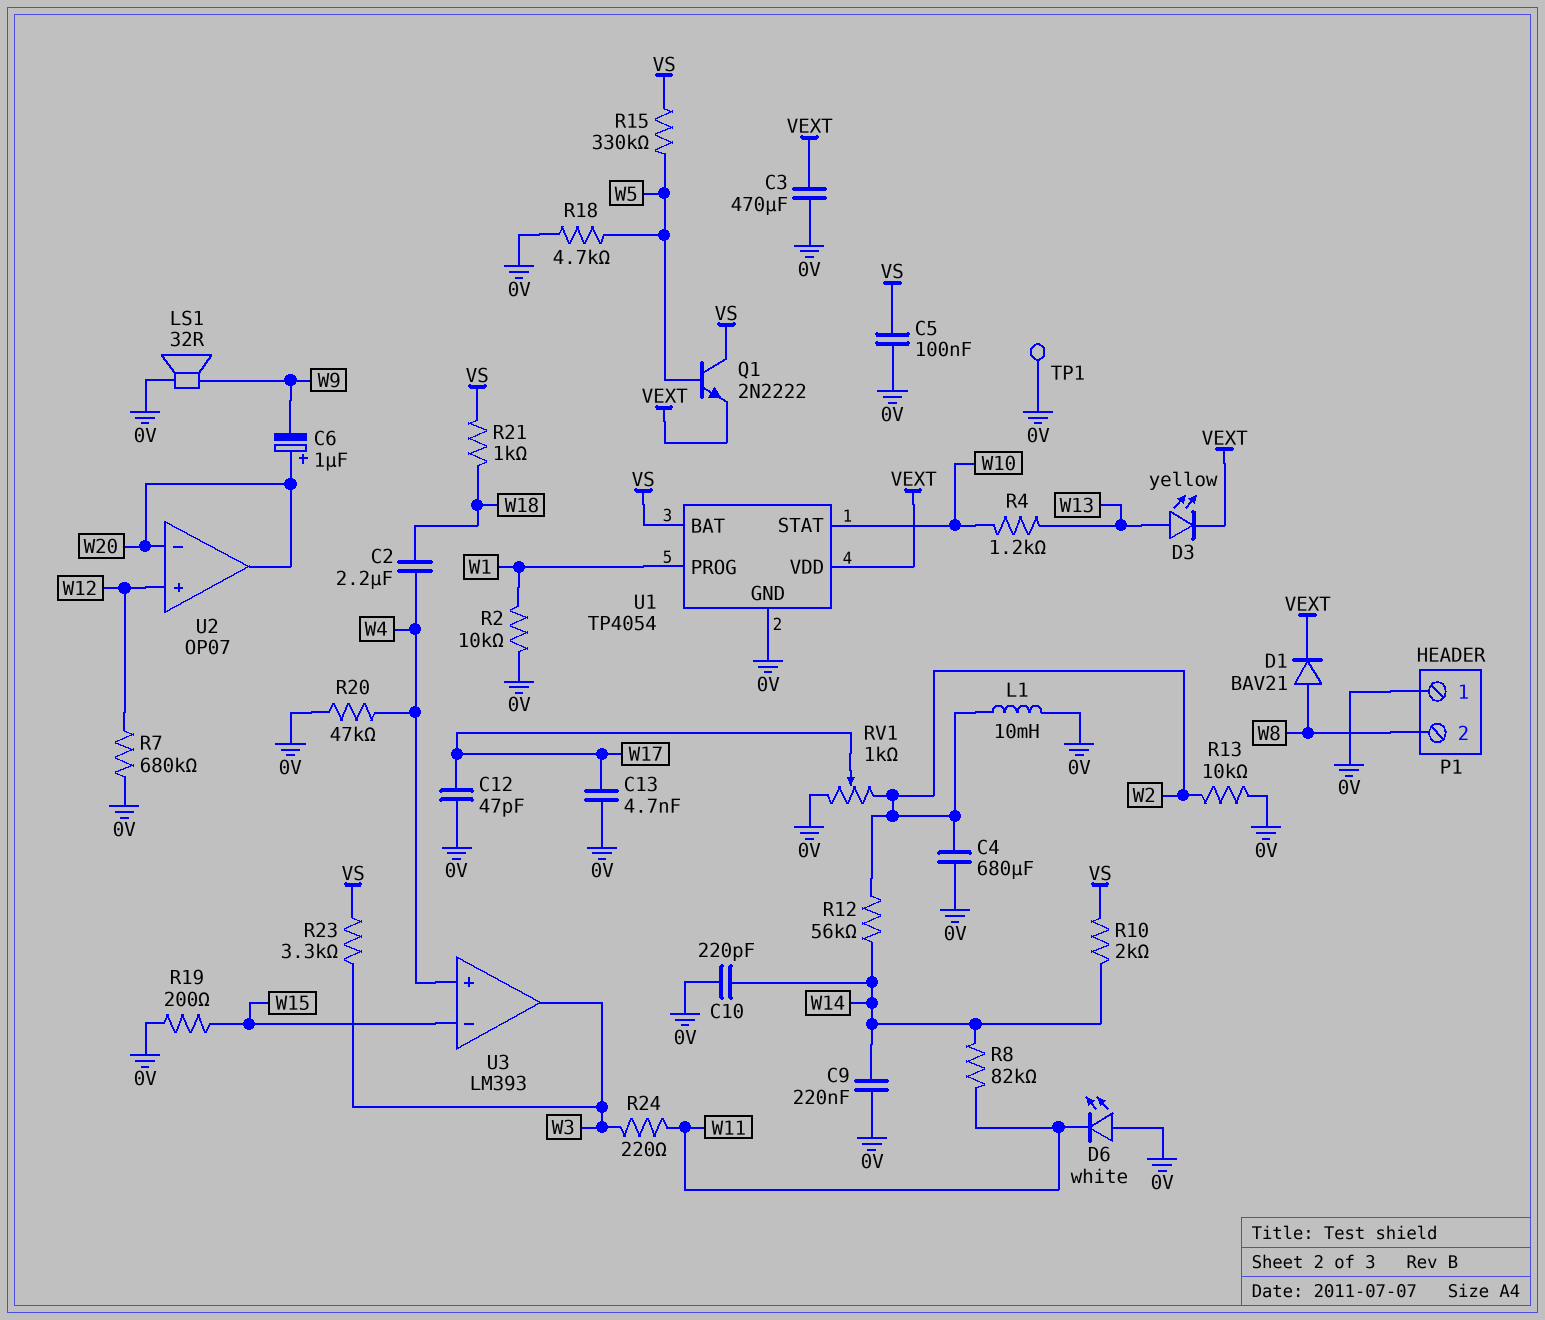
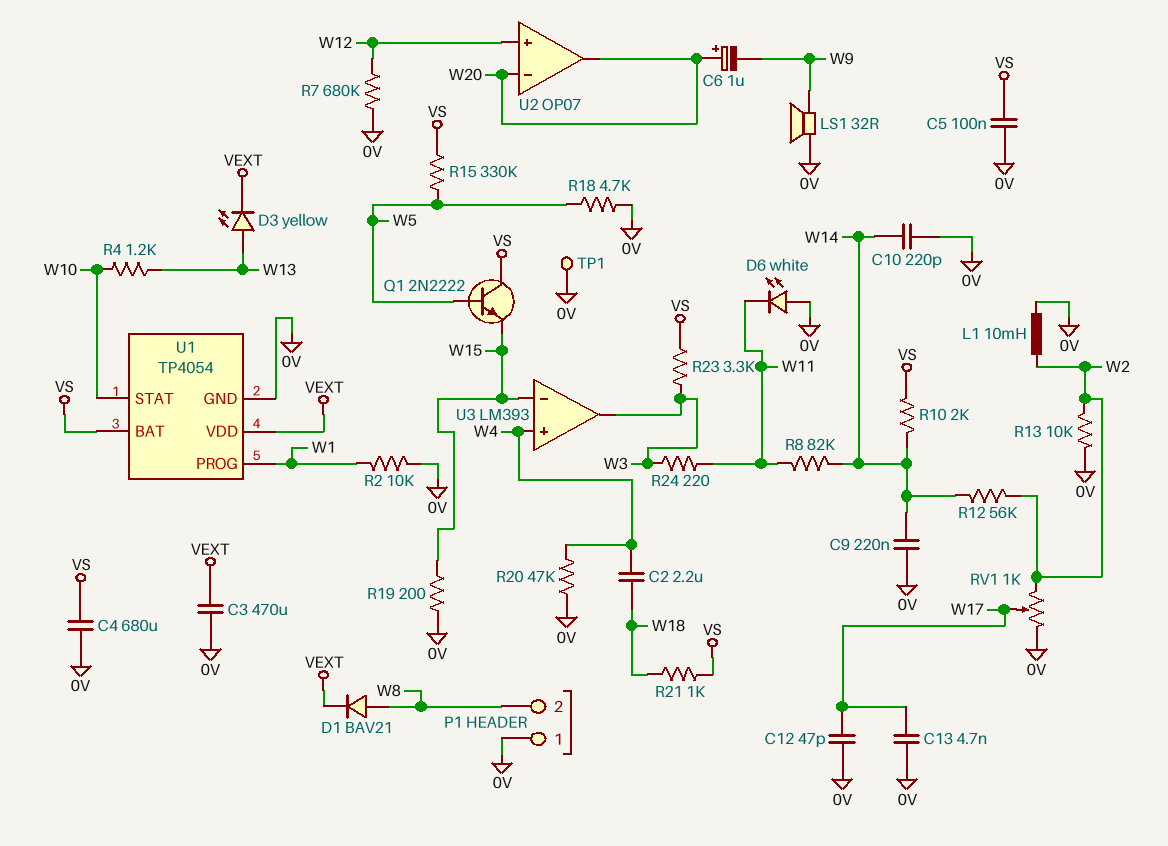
C4: 680uF (0V, W2) -> 680uF (0V, VS)
Q1: NPN 2N2222 (B W5, C VS, E VEXT) -> NPN 2N2222 (B W5, C VS, E W15)

